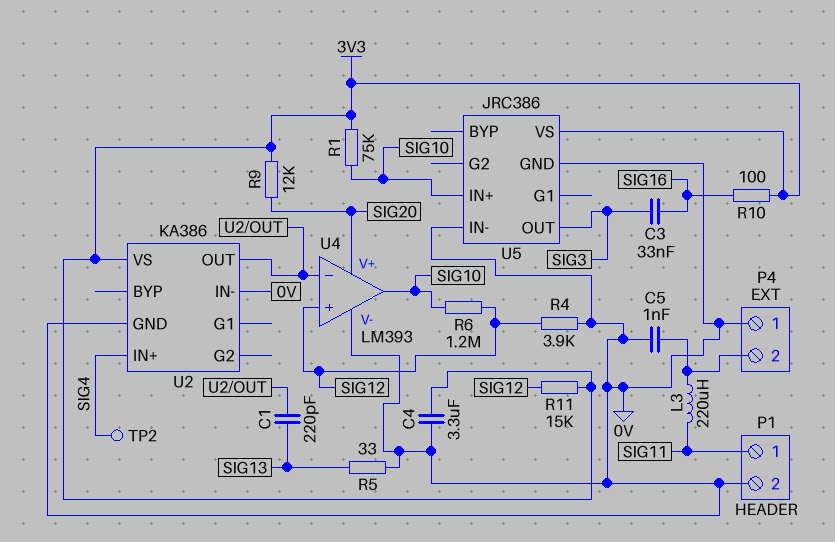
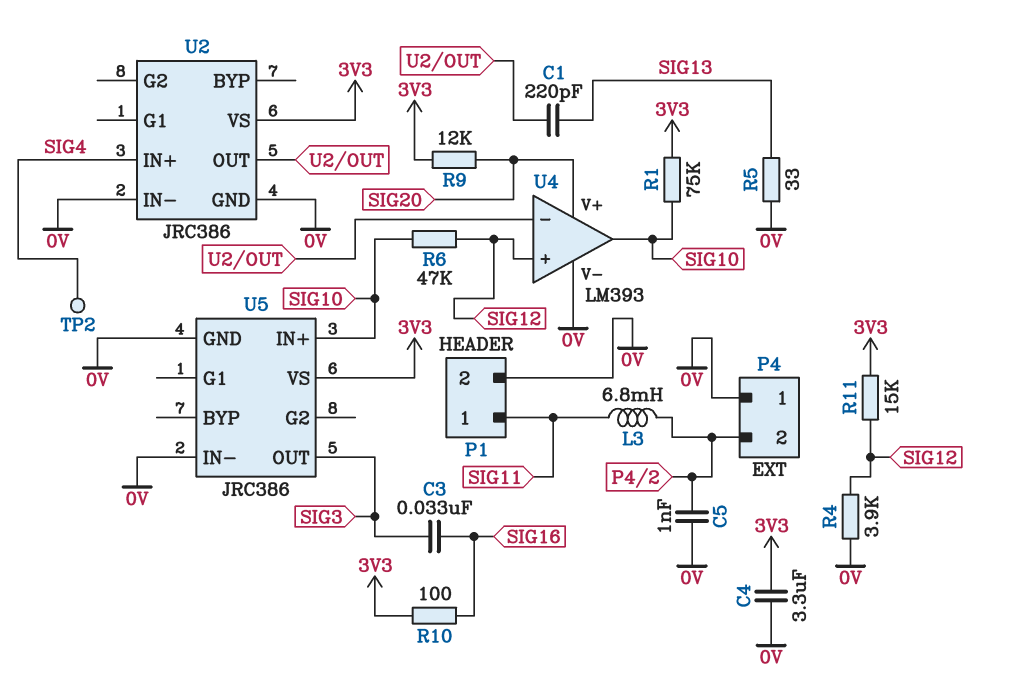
L3: 220uH (P4/2, SIG11) -> 6.8mH (P4/2, SIG11)
R6: 1.2M (SIG10, SIG12) -> 47k (SIG10, SIG12)
U2: KA386 -> JRC386

